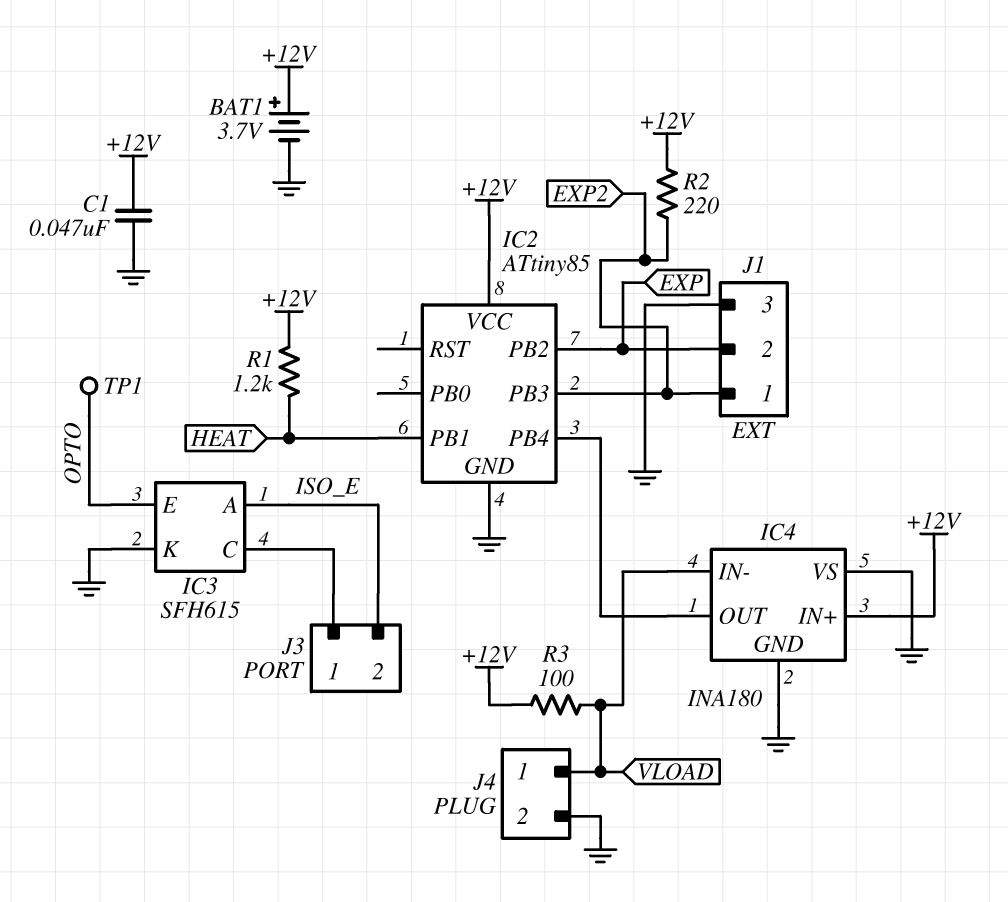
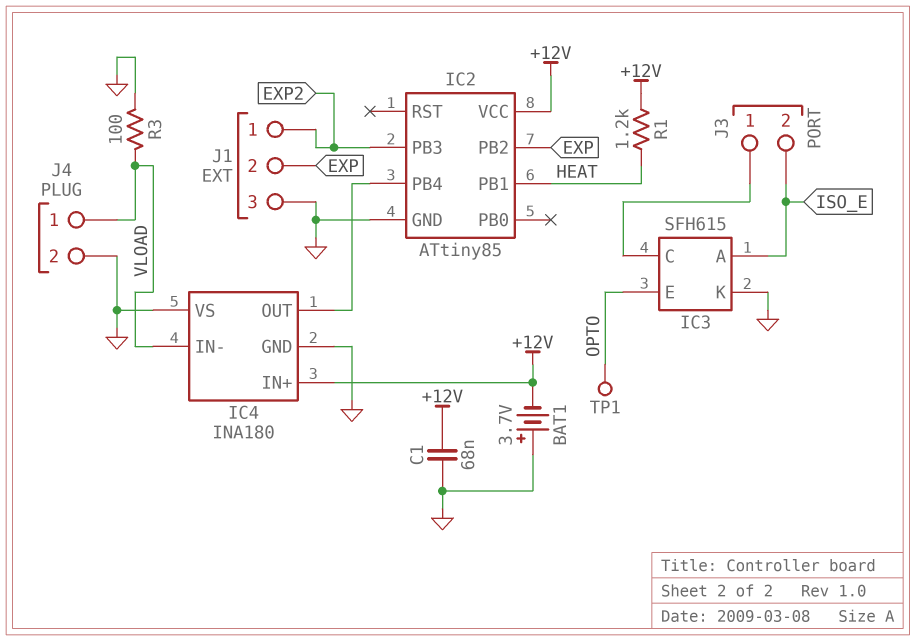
BAT1: 3.7V (plus +12V, minus GND) -> 3.7V (plus GND, minus +12V)
C1: 47nF (+12V, GND) -> 68nF (+12V, GND)
R2: 220 (+12V, EXP2) -> none
R3: 100 (+12V, VLOAD) -> 100 (GND, VLOAD)

